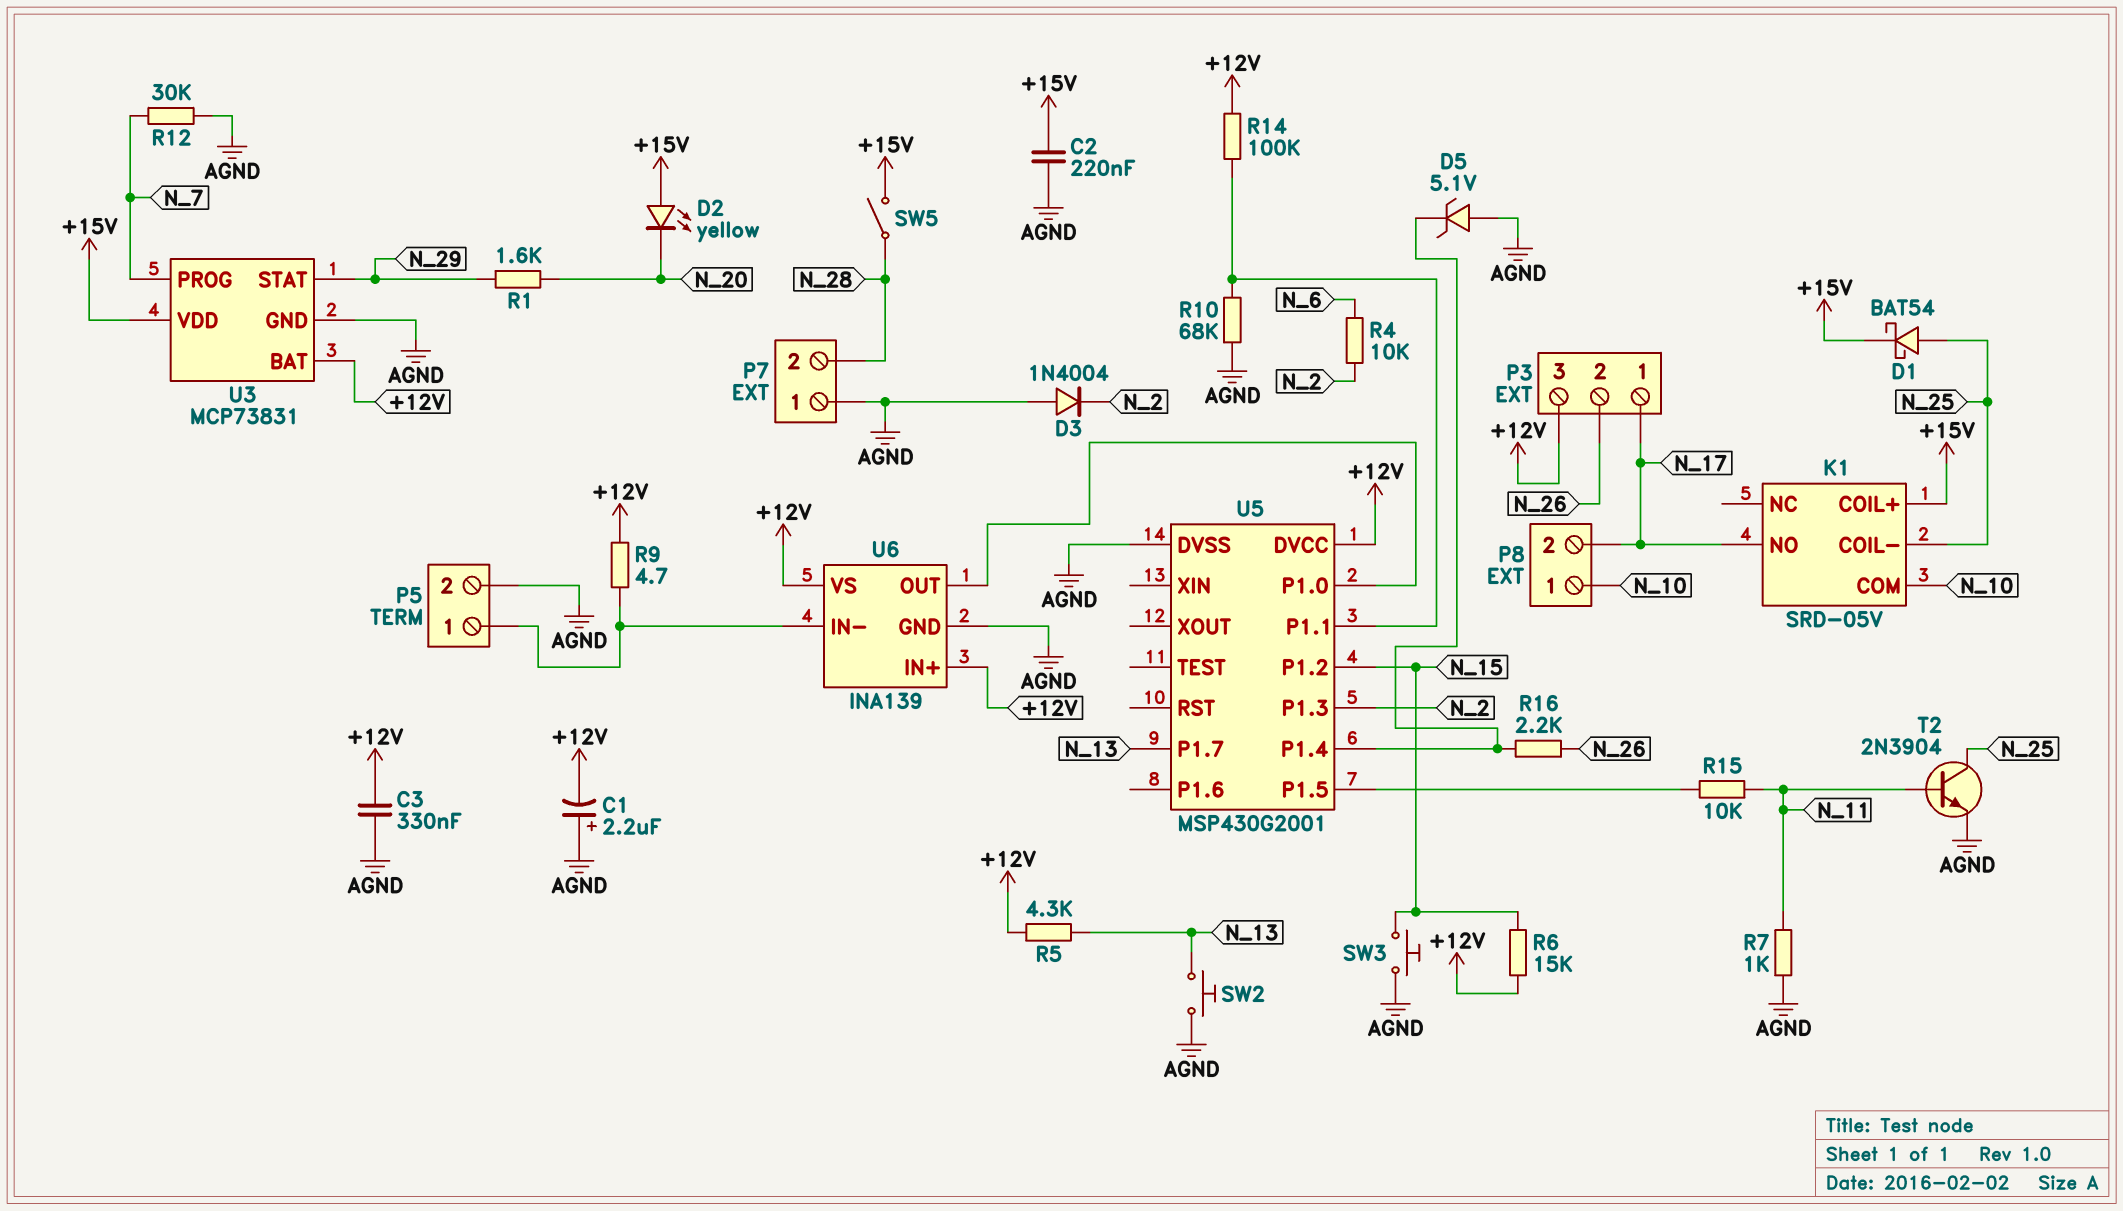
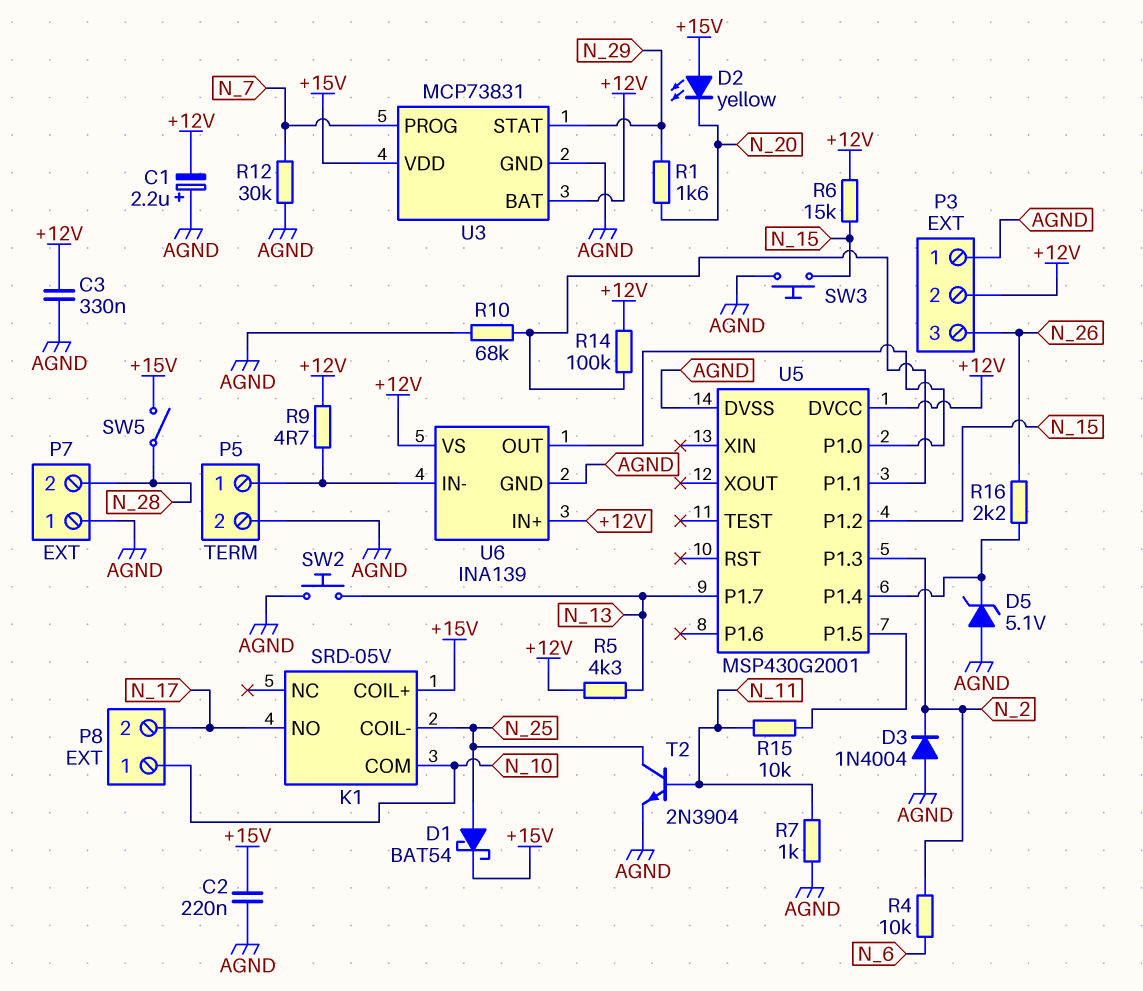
P3 pin 1: N_17 -> AGND
P3 pin 2: N_26 -> +12V
P3 pin 3: +12V -> N_26

